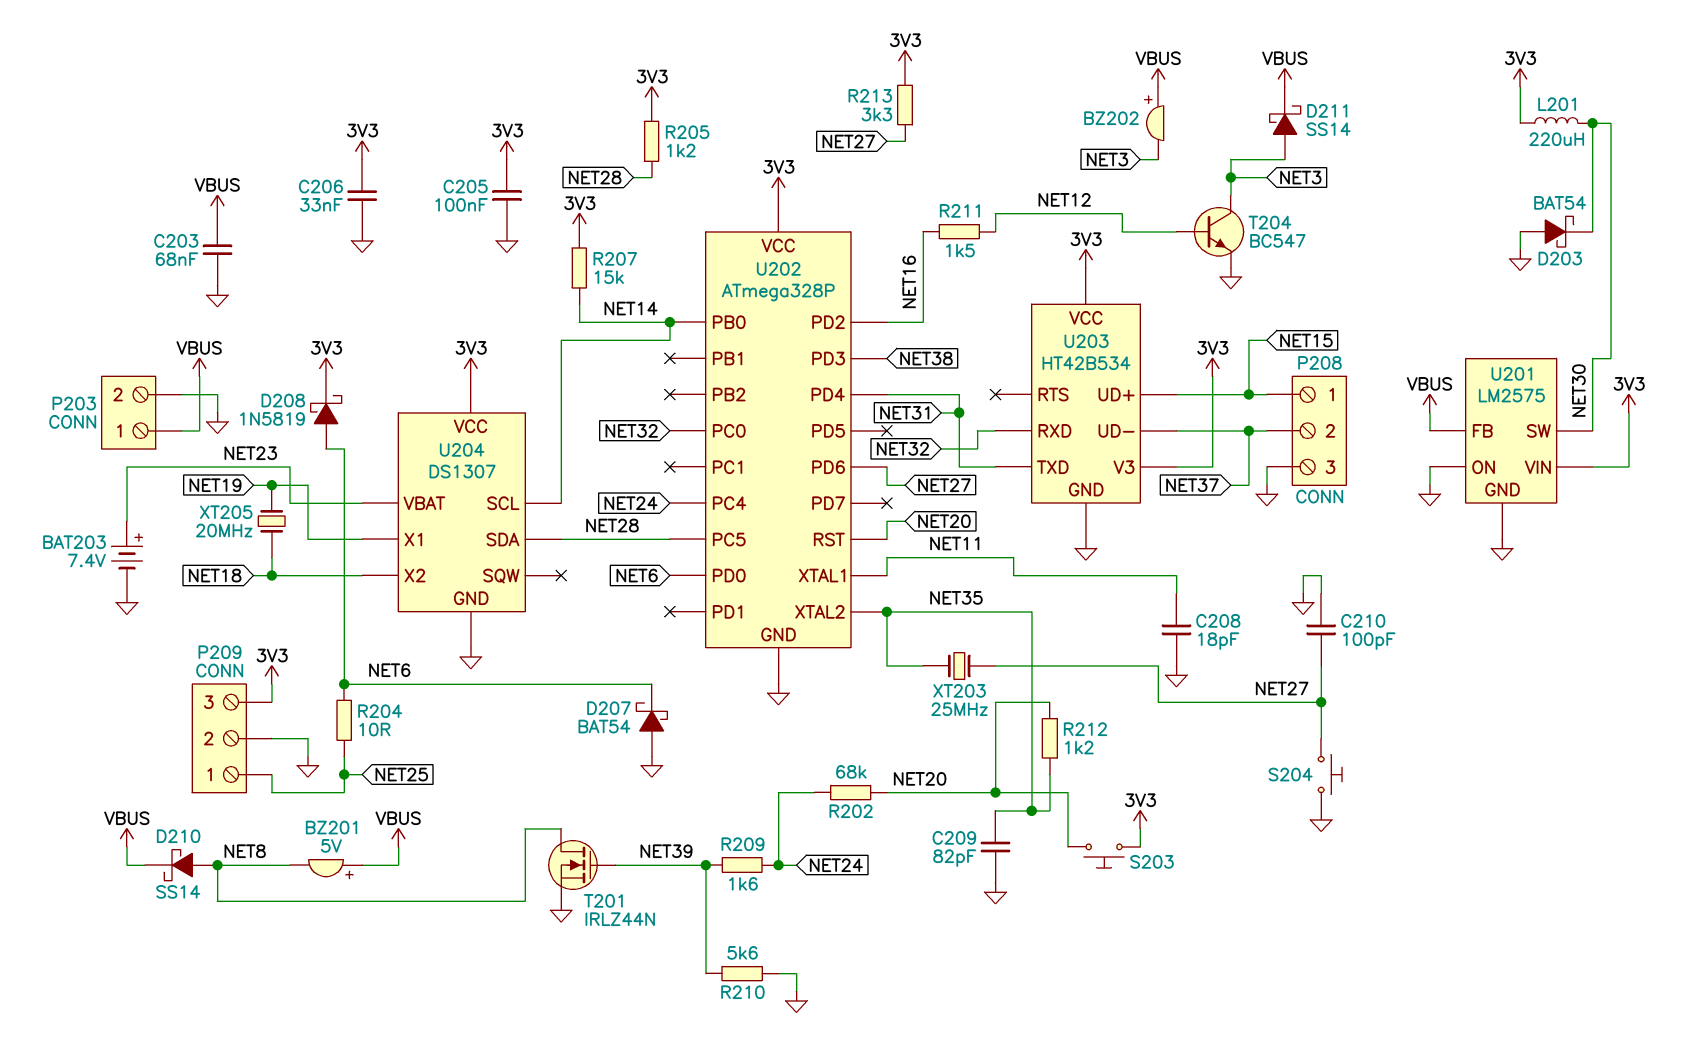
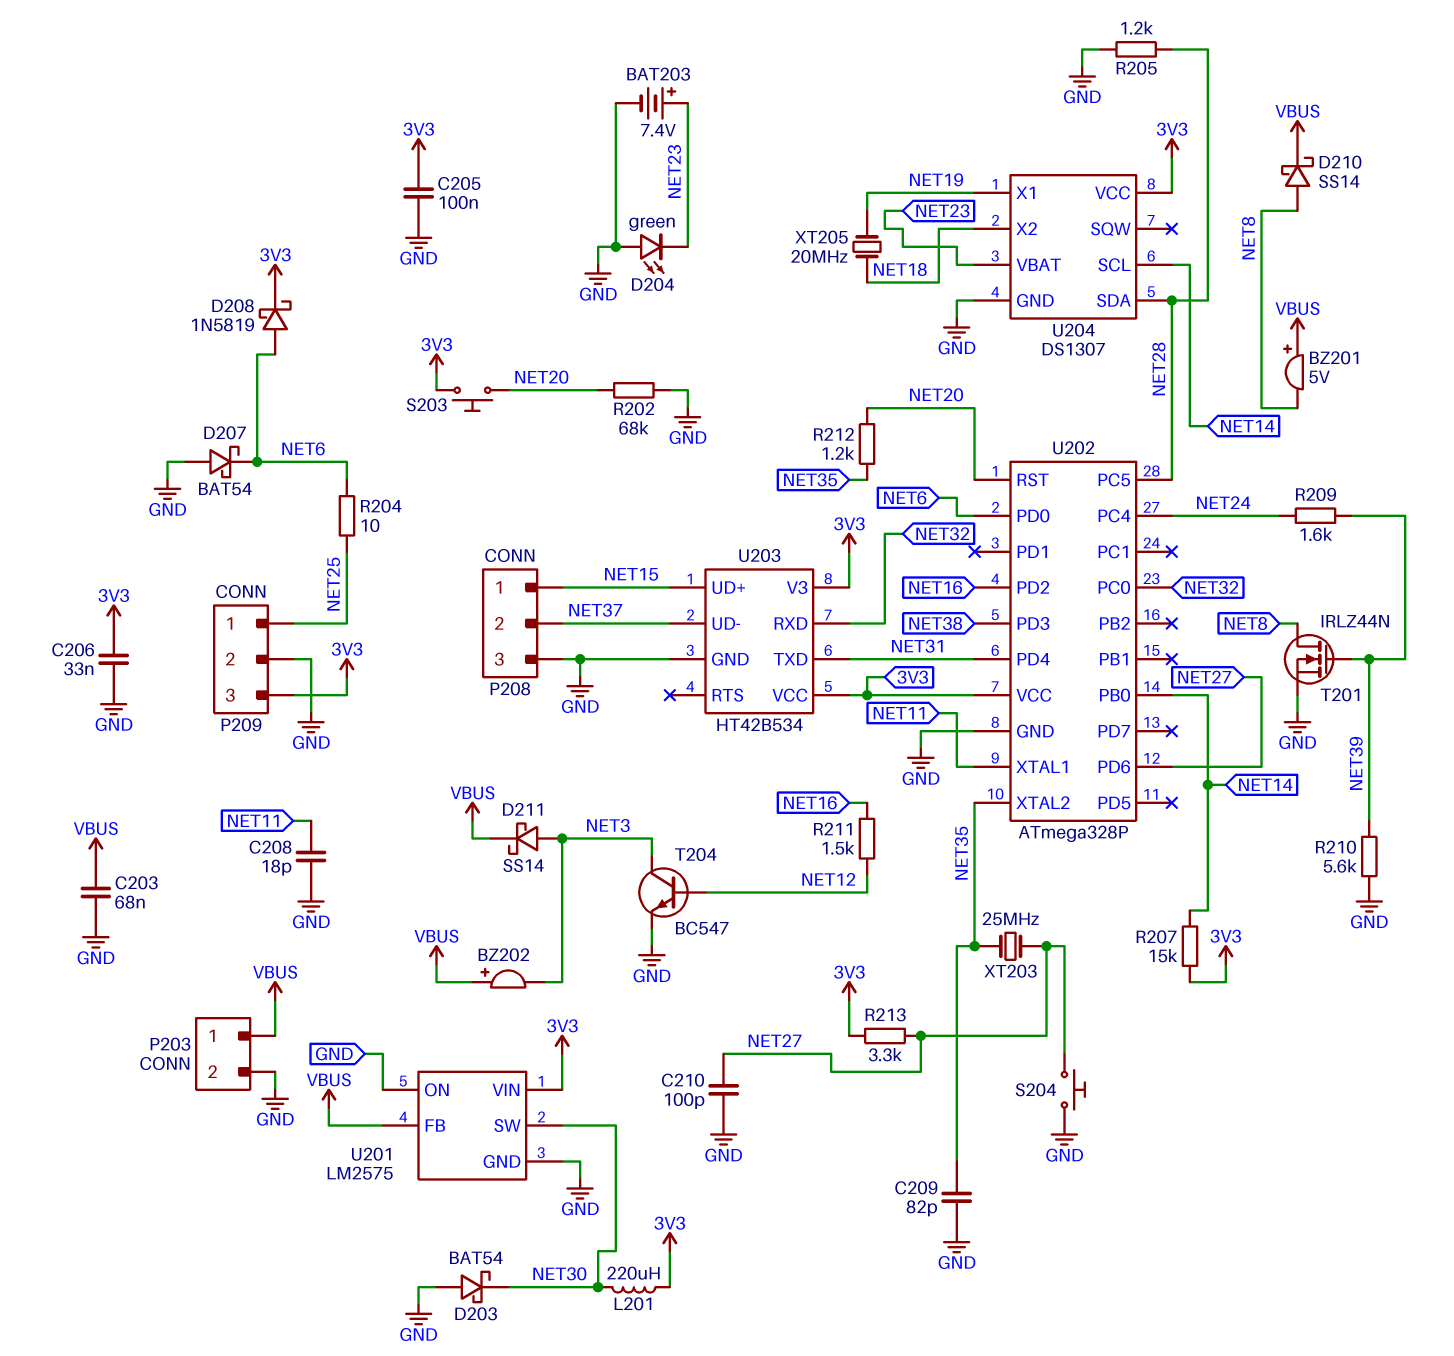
D204: none -> LED green (A GND, K NET23)
R202: 68k (NET20, NET24) -> 68k (GND, NET20)
R205: 1.2k (3V3, NET28) -> 1.2k (GND, NET28)

